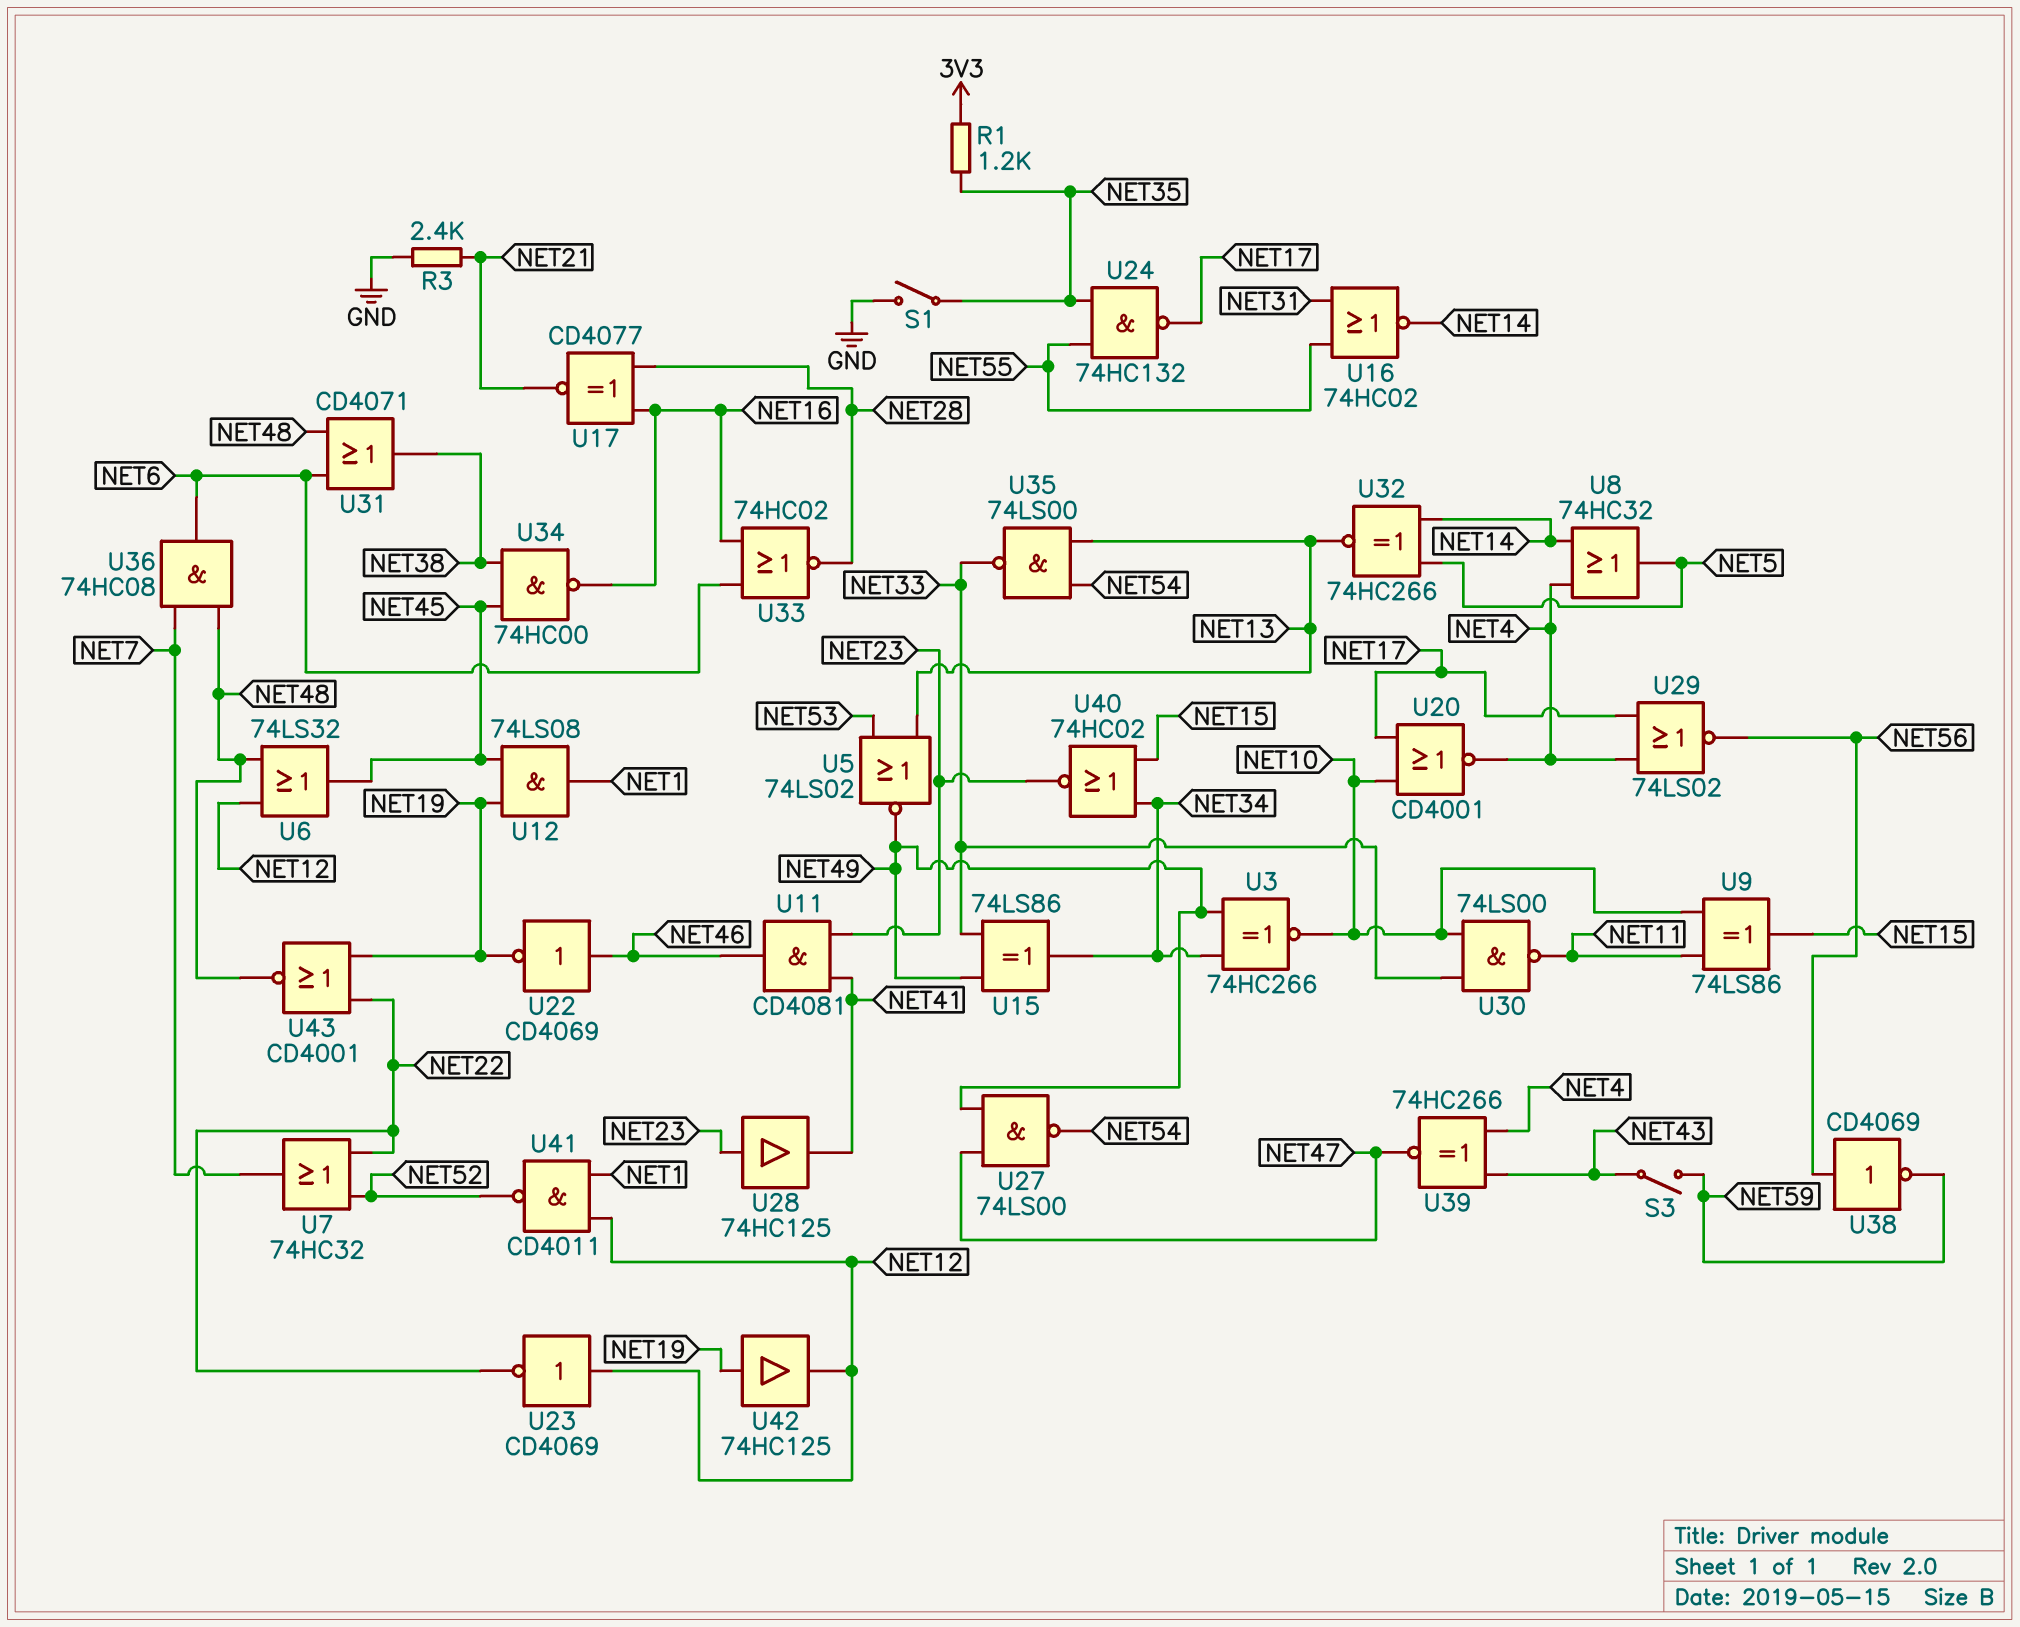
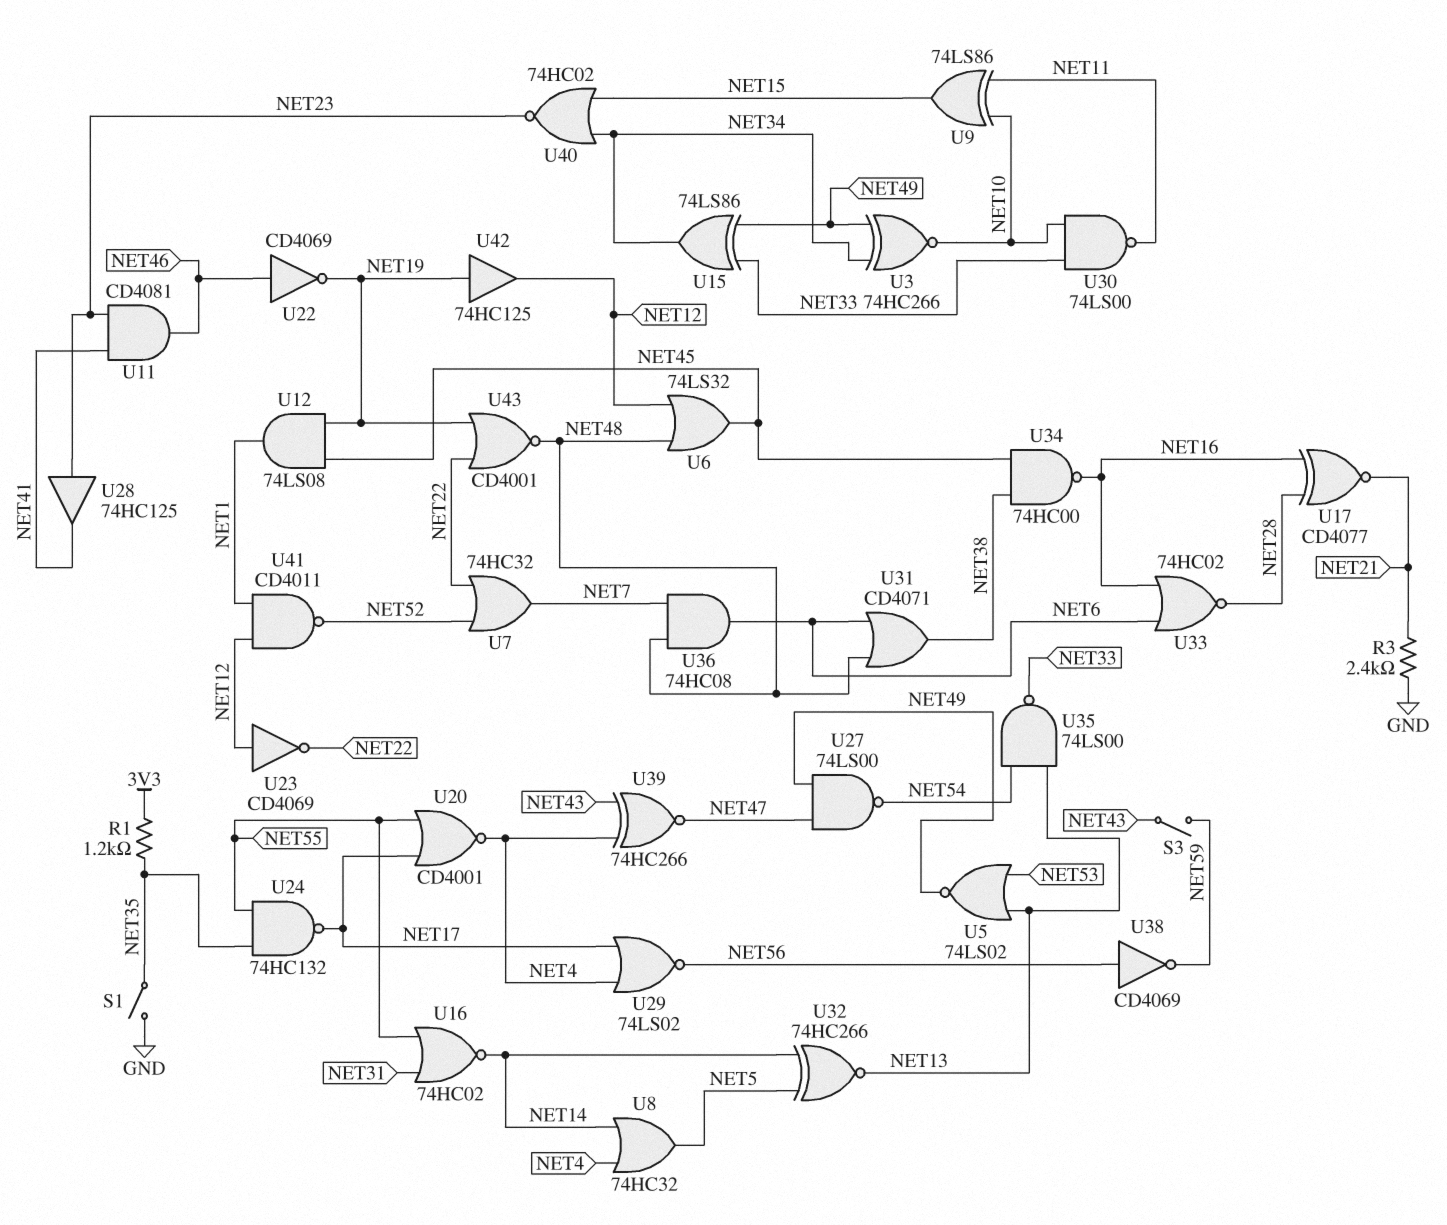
U20: NOR CD4001 (in NET10, in NET17, out NET4) -> NOR CD4001 (in NET17, in NET55, out NET4)

